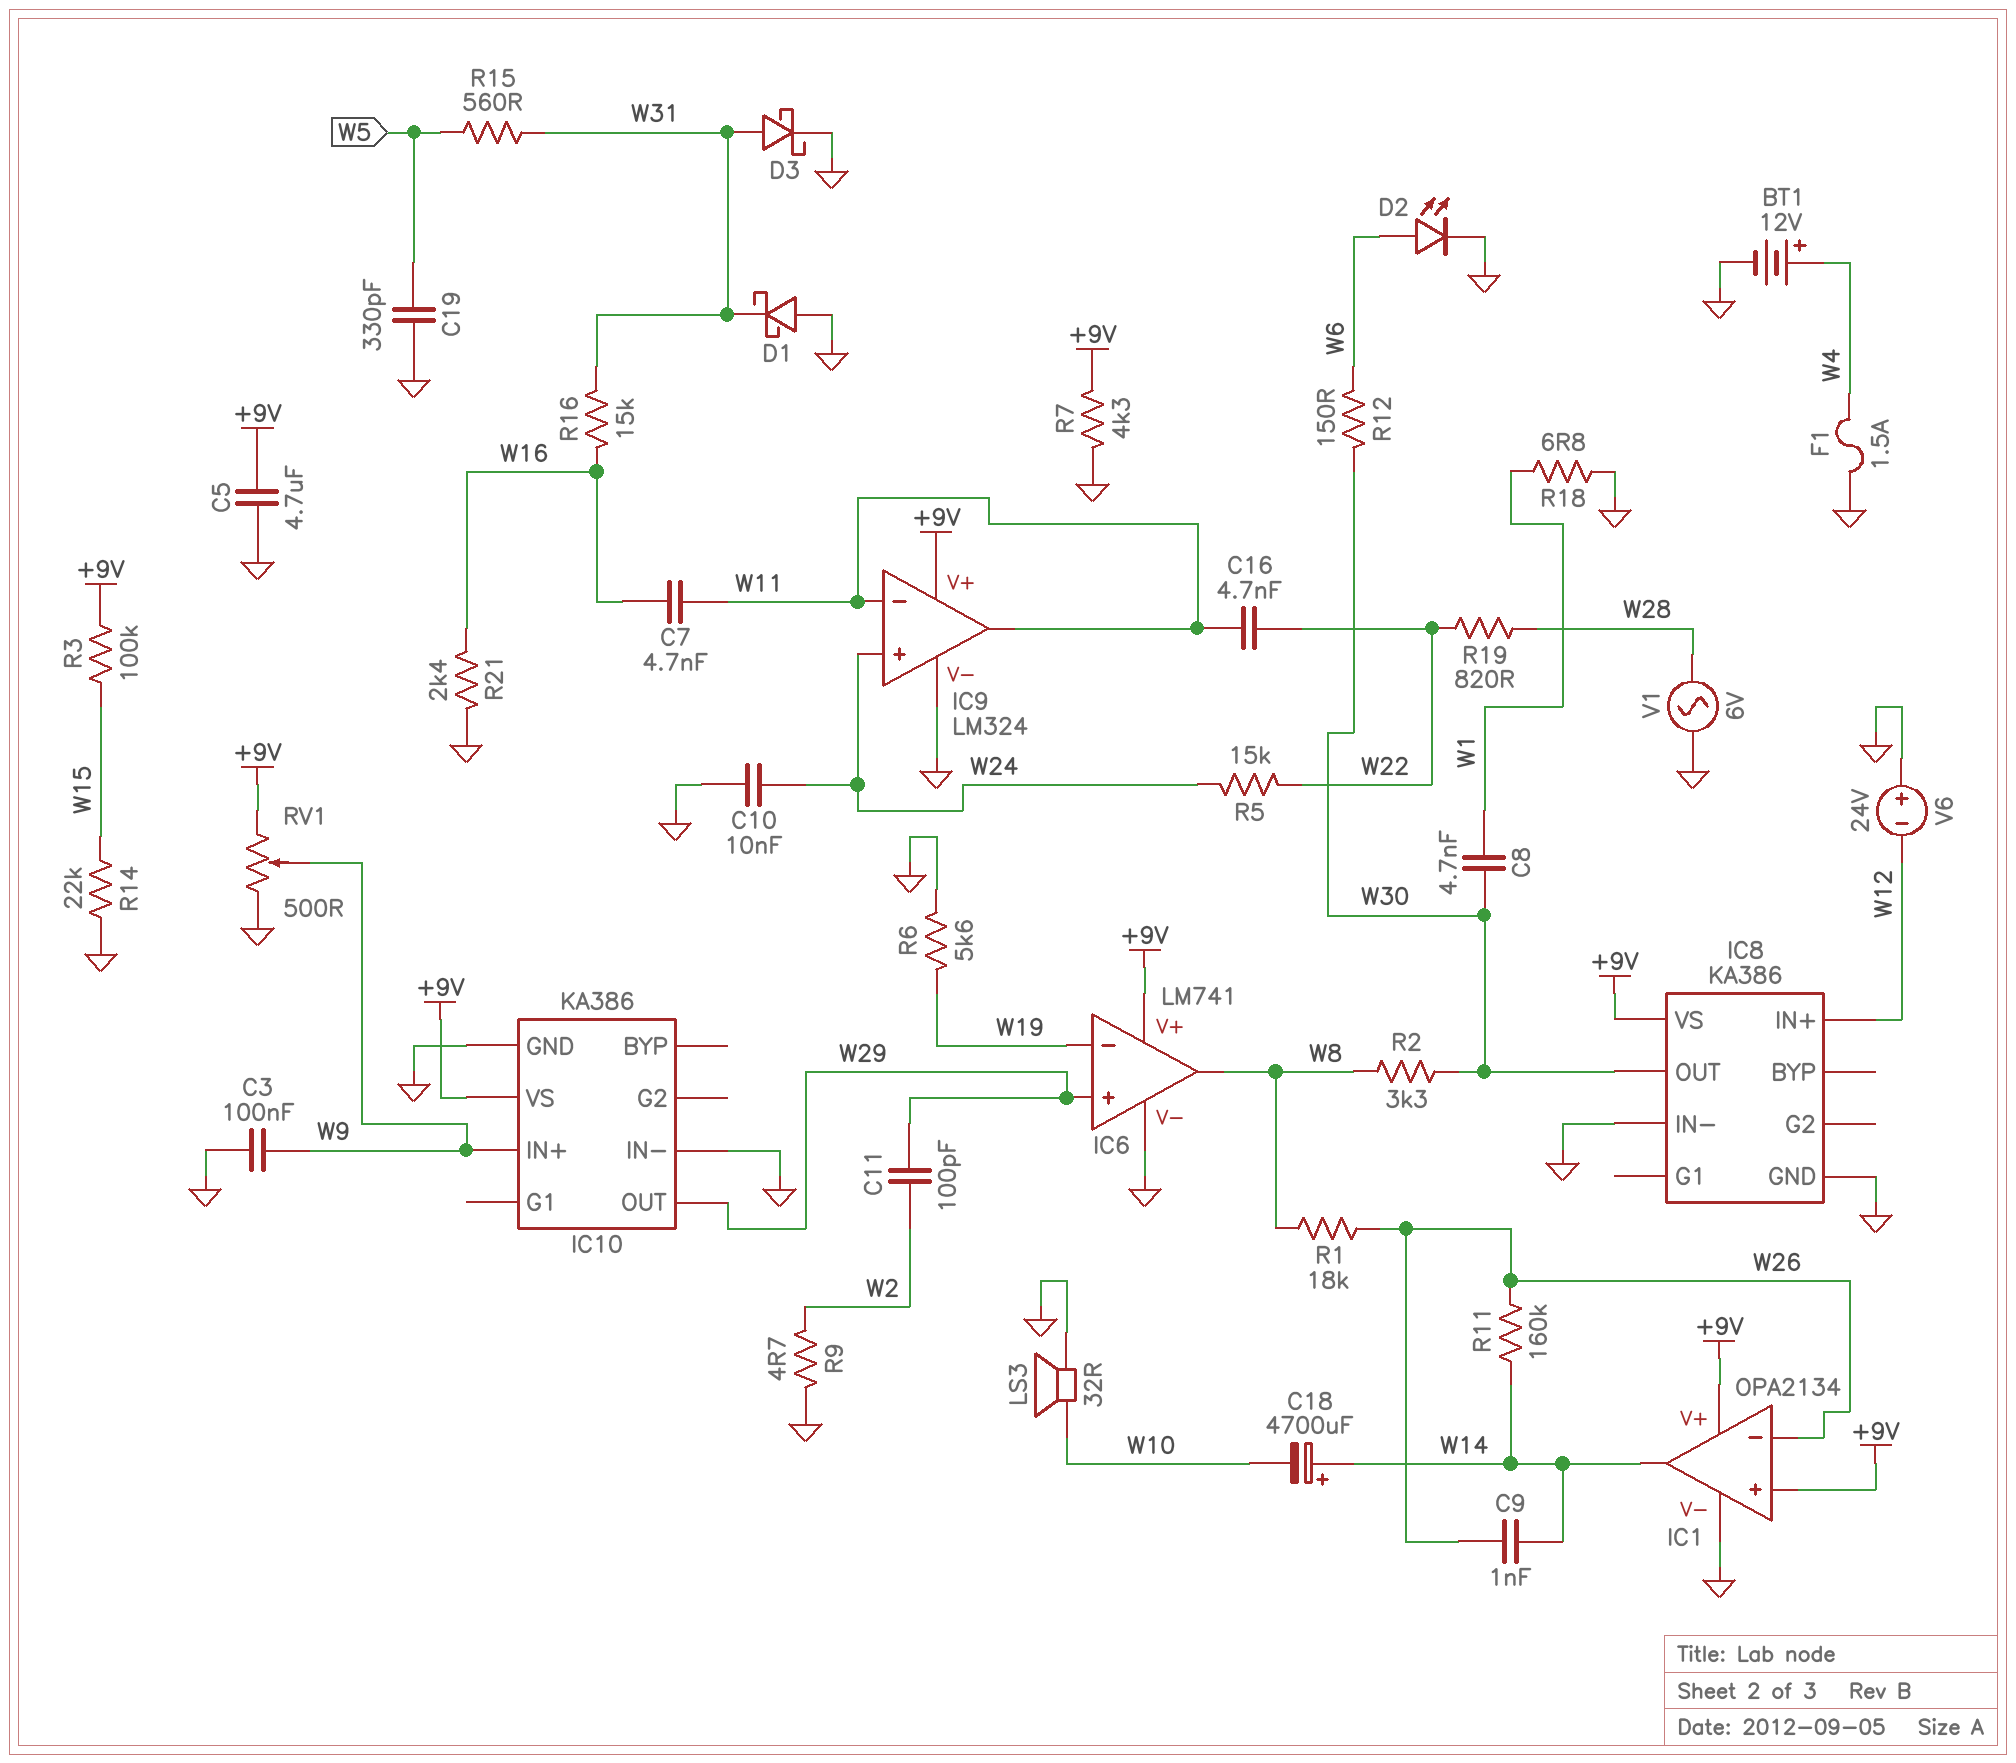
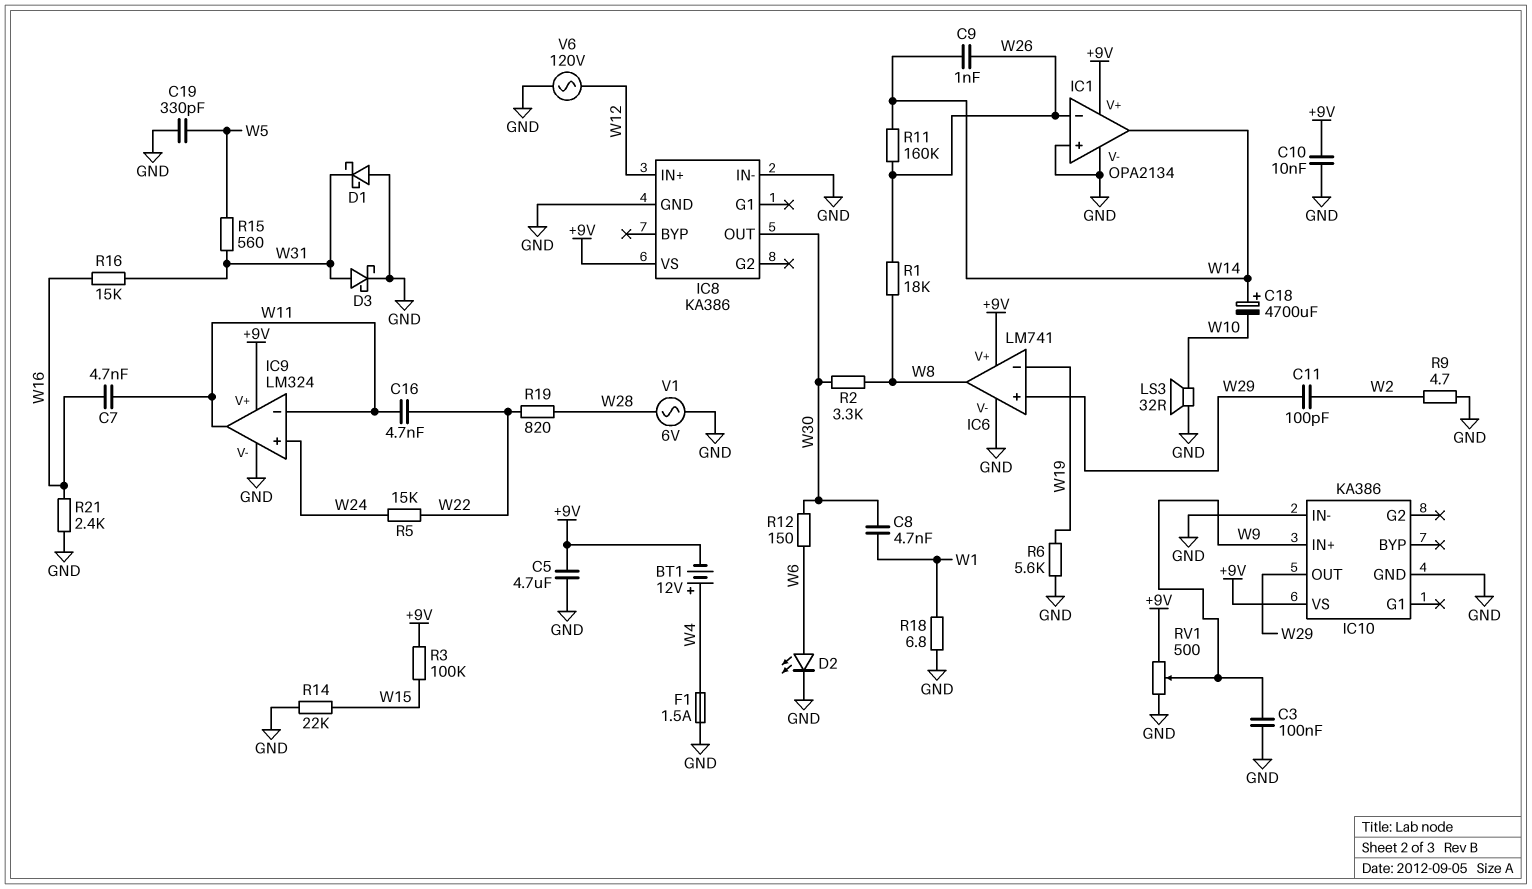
BT1: 12V (plus W4, minus GND) -> 12V (plus W4, minus +9V)
C10: 10nF (GND, W24) -> 10nF (+9V, GND)
IC1 pin in+: +9V -> GND
R7: 4.3k (+9V, GND) -> none
V6: 24V (plus GND, minus W12) -> AC 120V (GND, W12)

